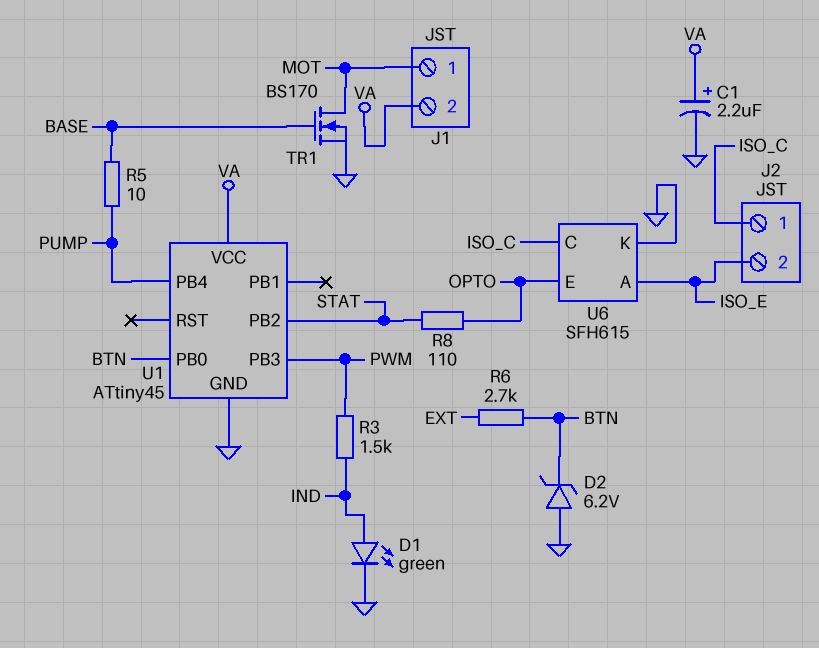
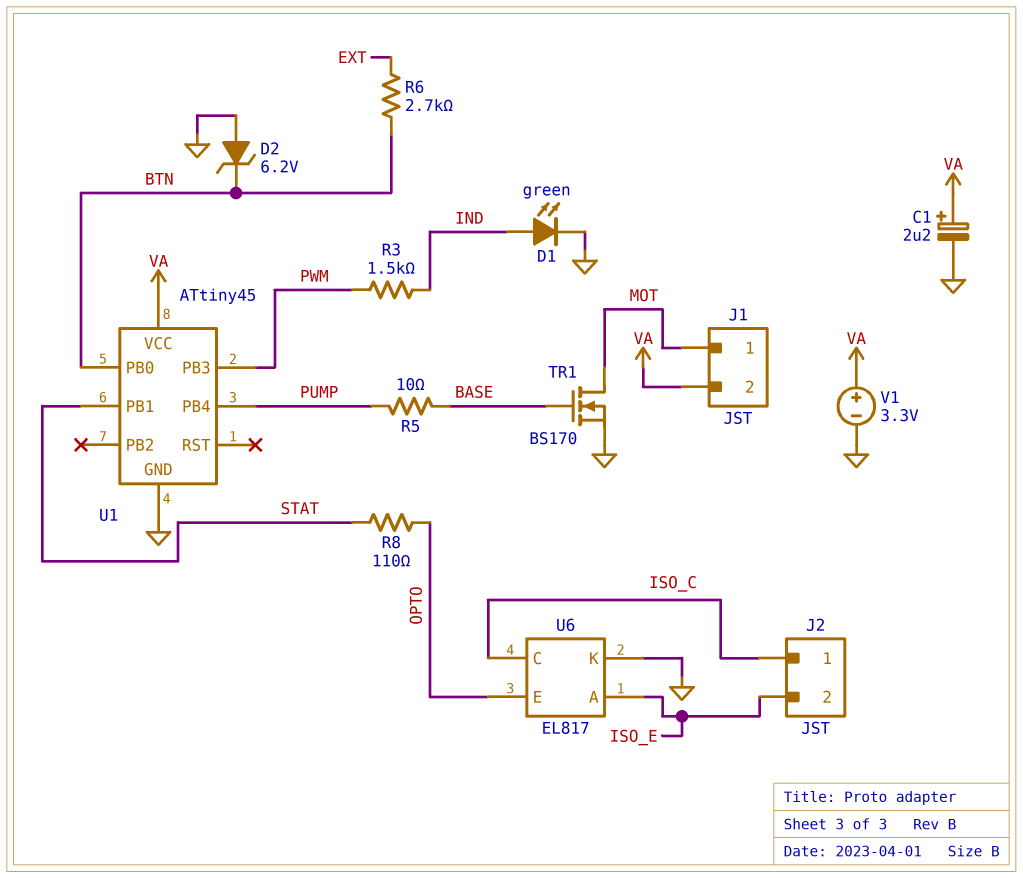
U1 pin PB1: none -> STAT
U1 pin PB2: STAT -> none
U6: SFH615 -> EL817
V1: none -> 3.3V (plus VA, minus GND)

